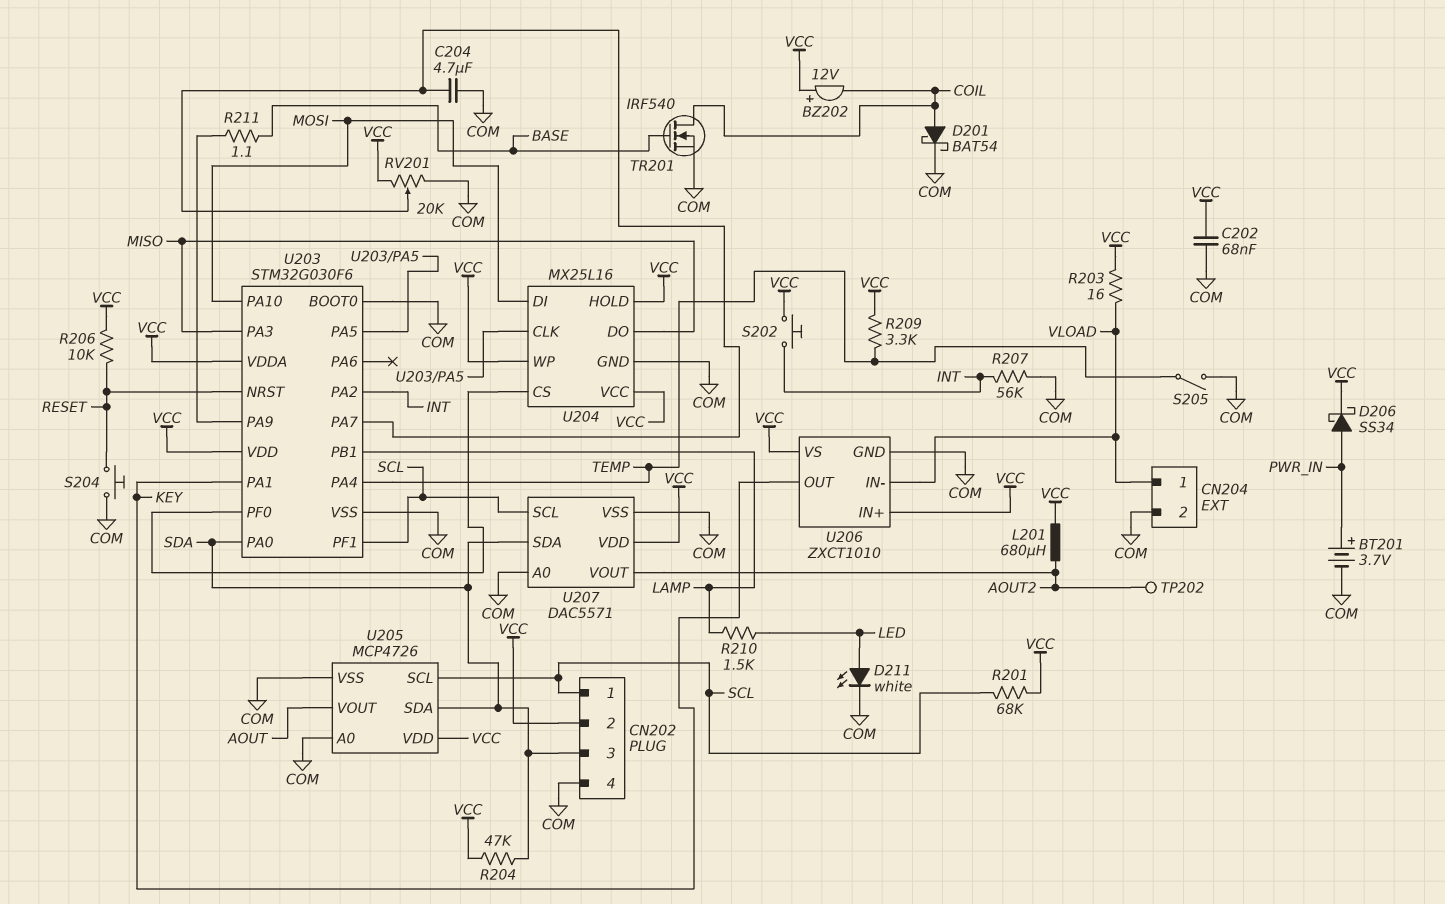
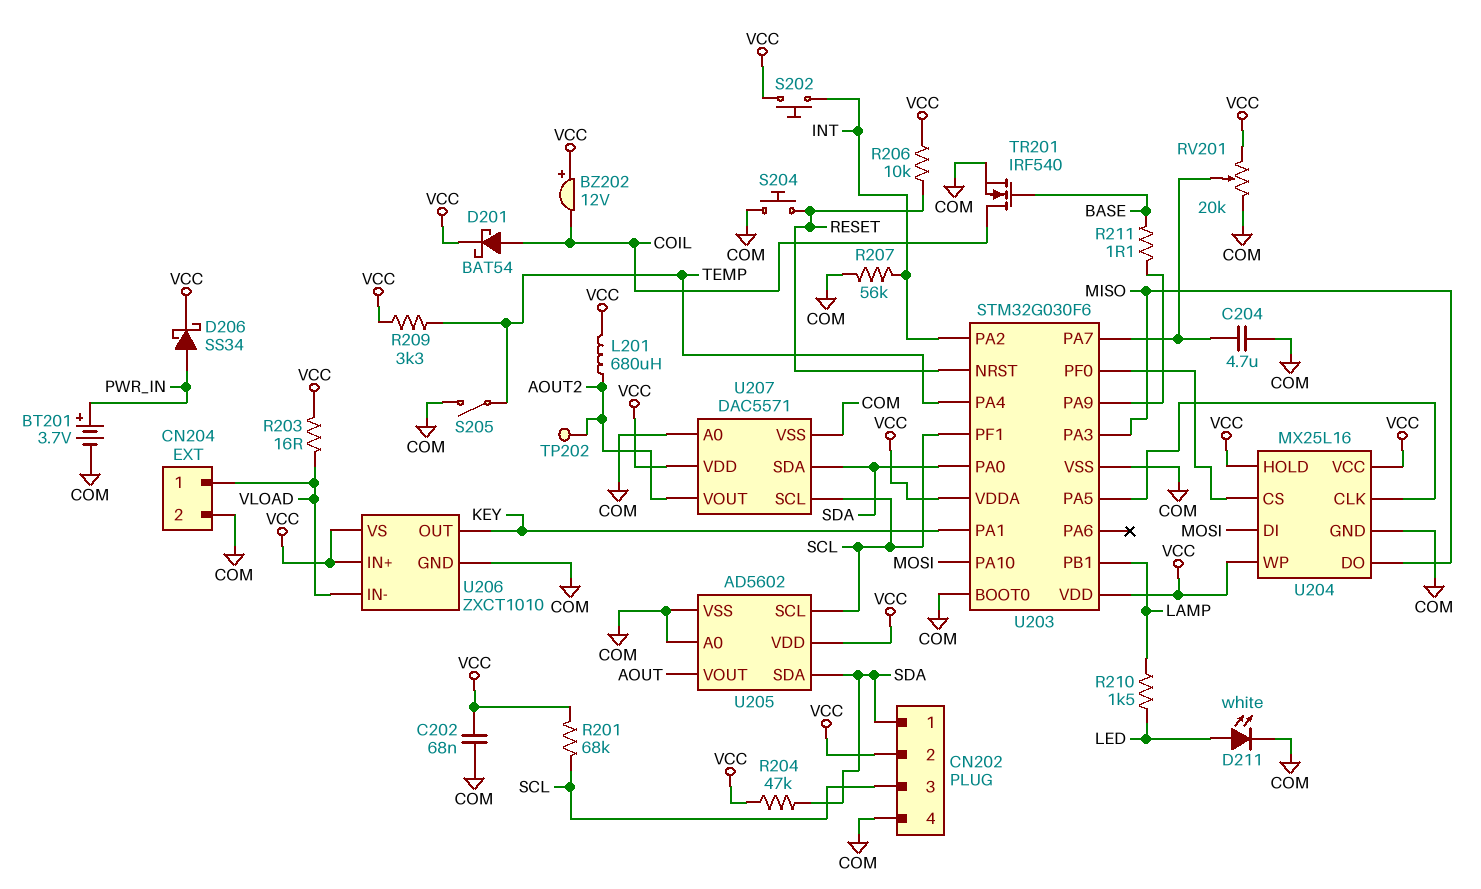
CN202 pin 1: SCL -> SDA
CN202 pin 3: SDA -> SCL
D201: schottky BAT54 (A COIL, K COM) -> schottky BAT54 (A COIL, K VCC)
U205: MCP4726 -> AD5602

